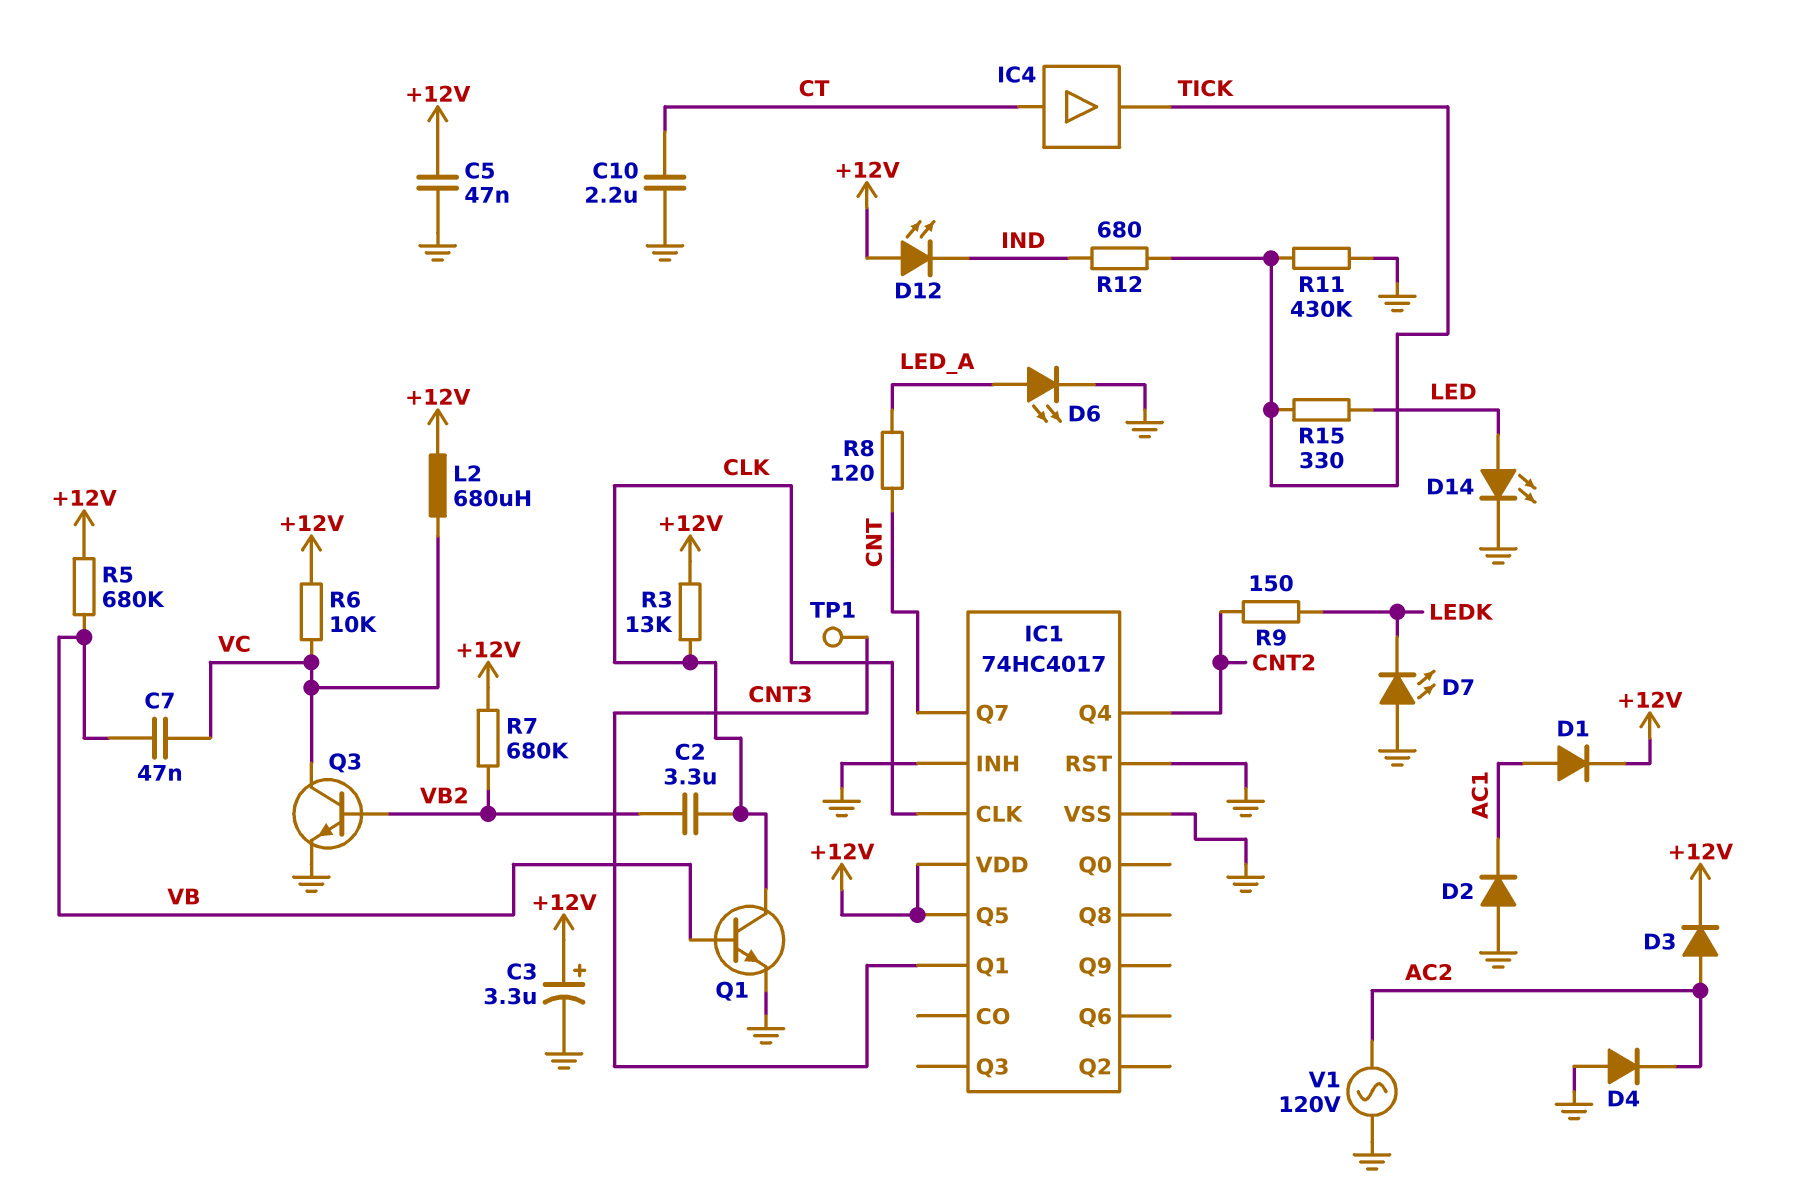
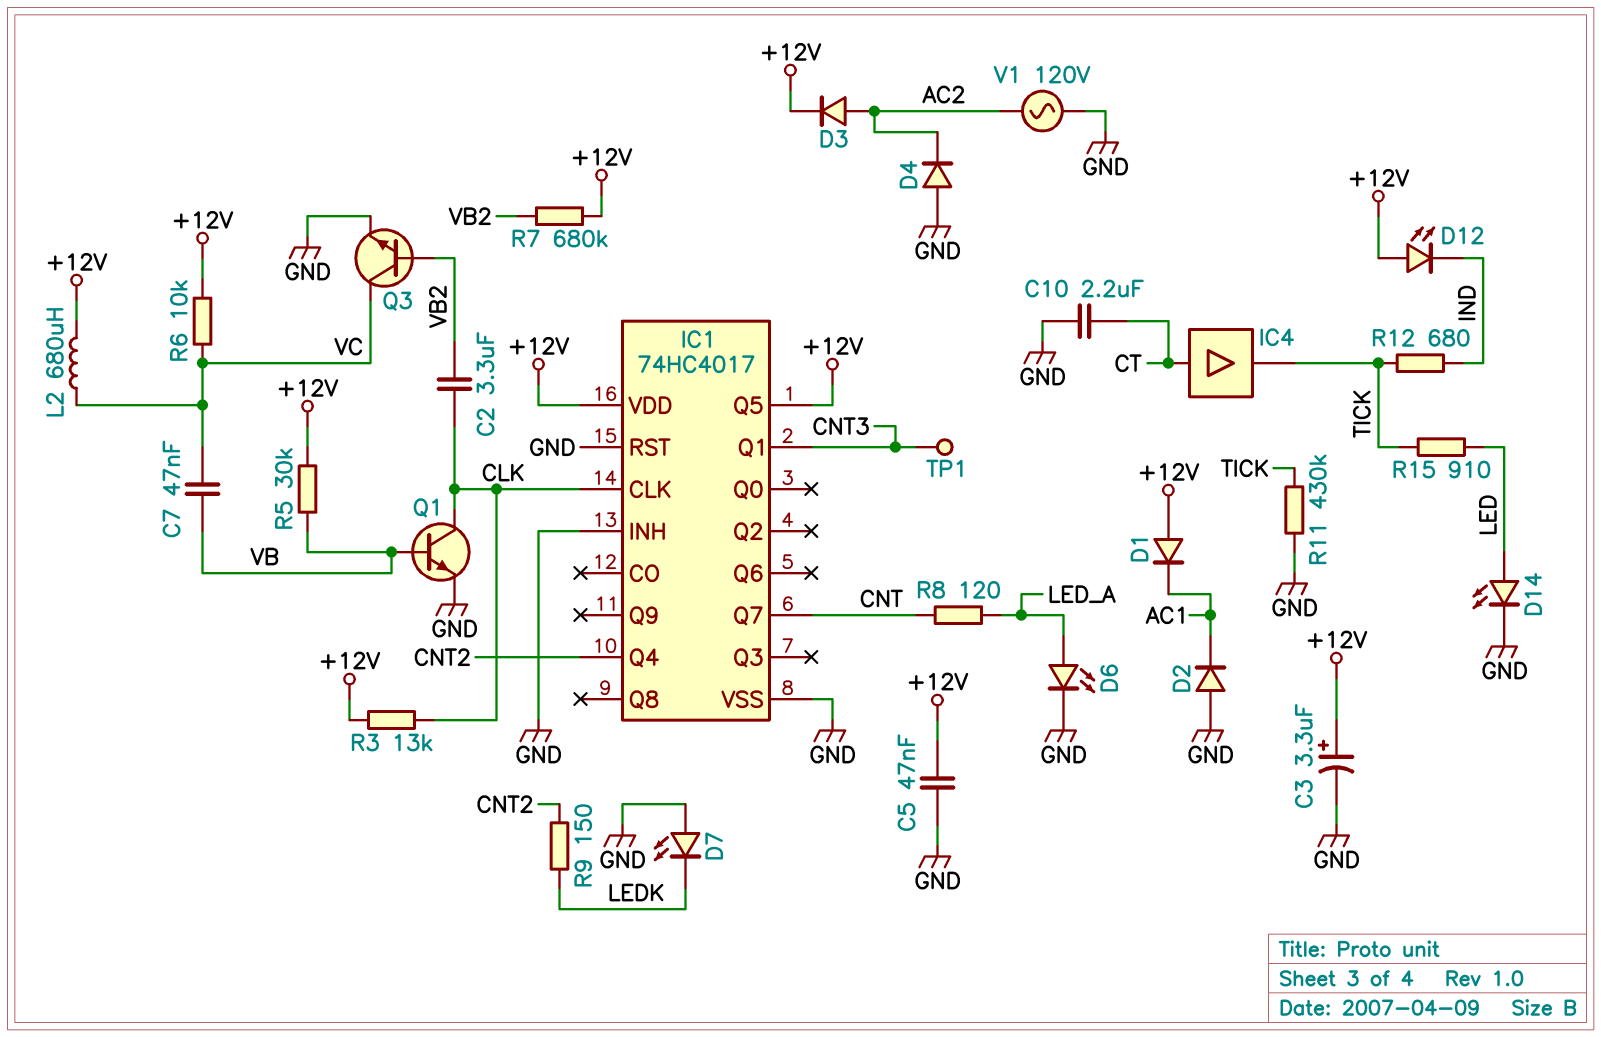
D1: diode (A AC1, K +12V) -> diode (A +12V, K AC1)
R5: 680k (+12V, VB) -> 30k (+12V, VB)
R15: 330 (LED, TICK) -> 910 (LED, TICK)

